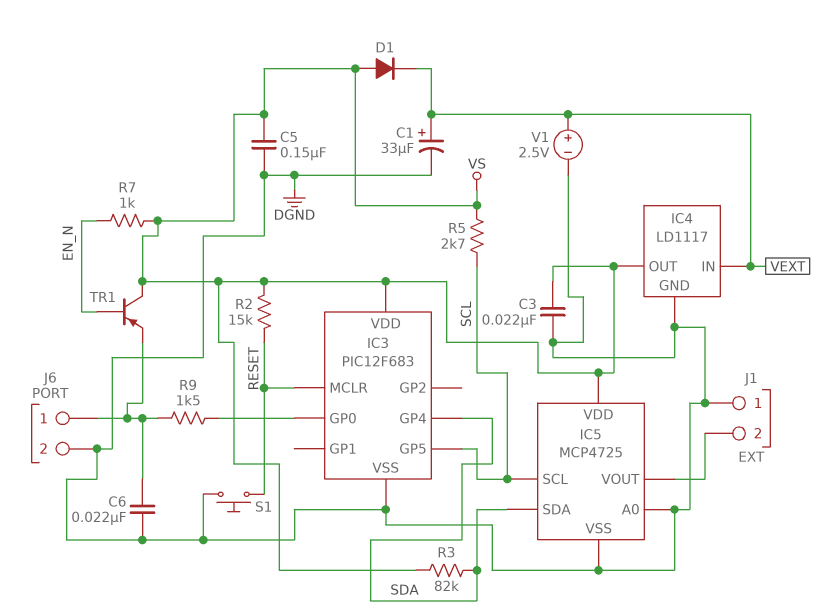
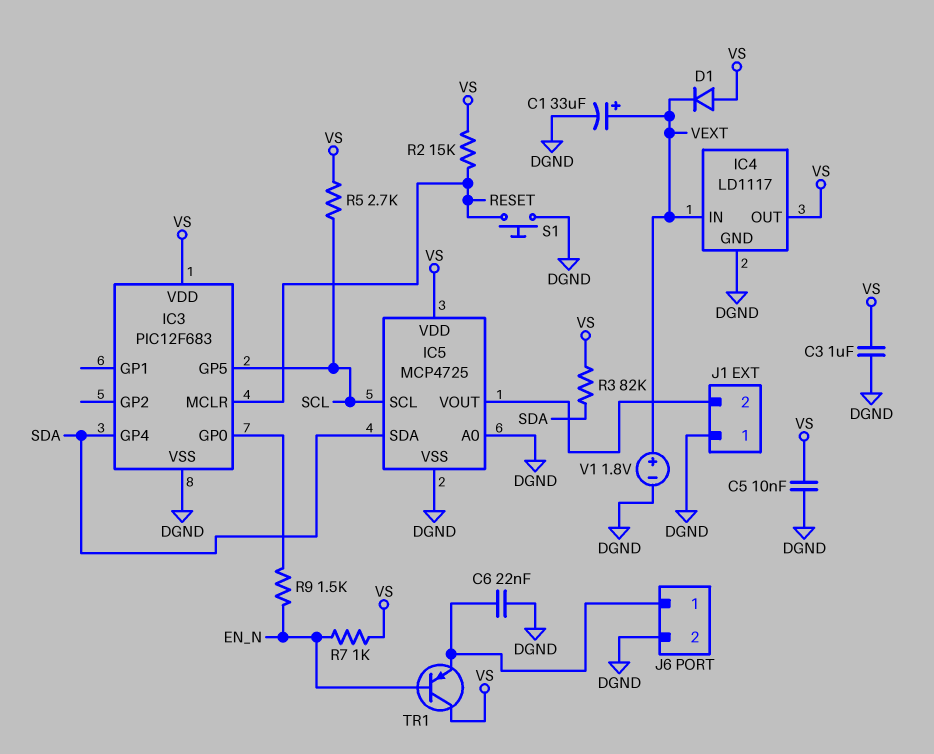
C3: 22nF (DGND, VS) -> 1uF (DGND, VS)
C5: 150nF (DGND, VS) -> 10nF (DGND, VS)
R9: 1.5k (IC3/GP0, J6/1) -> 1.5k (EN_N, IC3/GP0)
V1: 2.5V (plus VEXT, minus DGND) -> 1.8V (plus VEXT, minus DGND)

